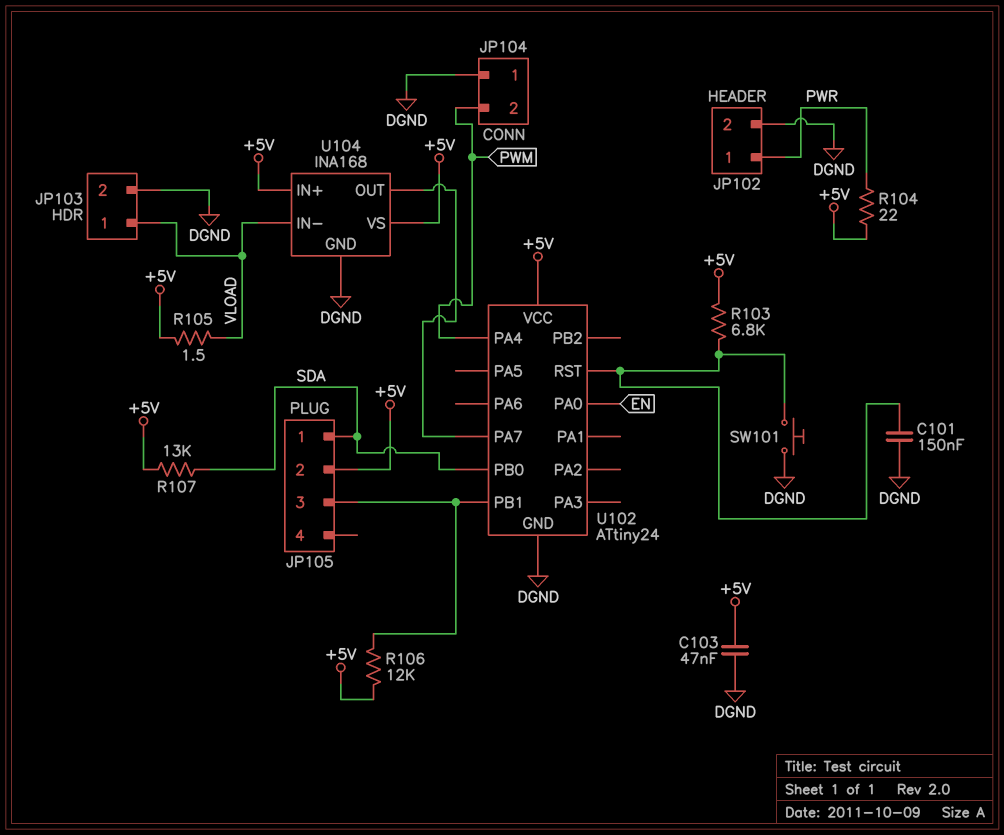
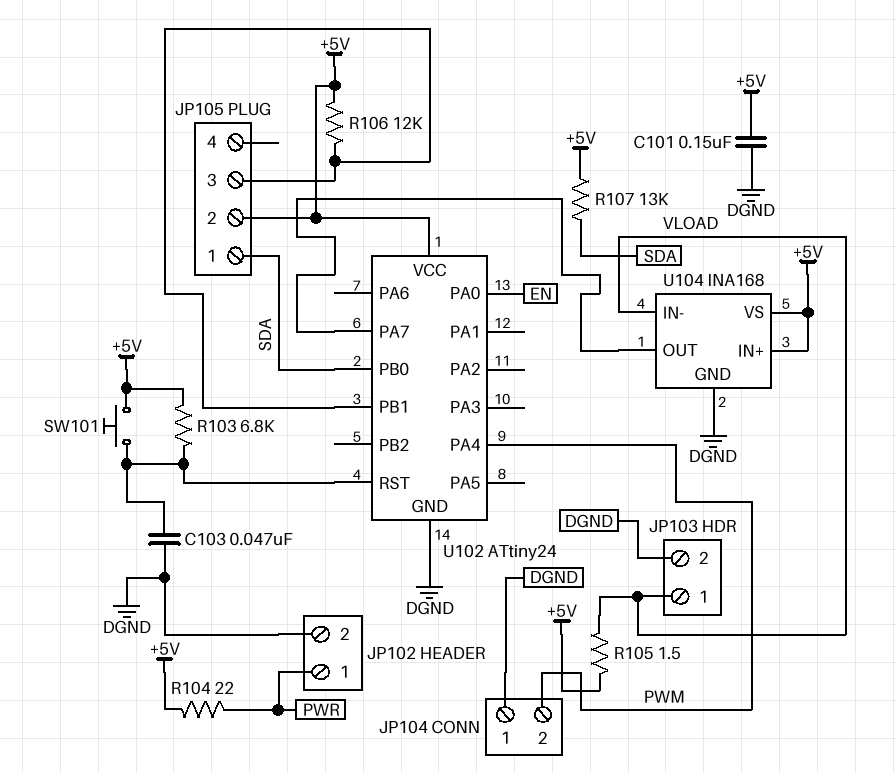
C101: 150nF (DGND, U102/RST) -> 150nF (+5V, DGND)
C103: 47nF (+5V, DGND) -> 47nF (DGND, U102/RST)
SW101: button (DGND, U102/RST) -> button (+5V, U102/RST)

